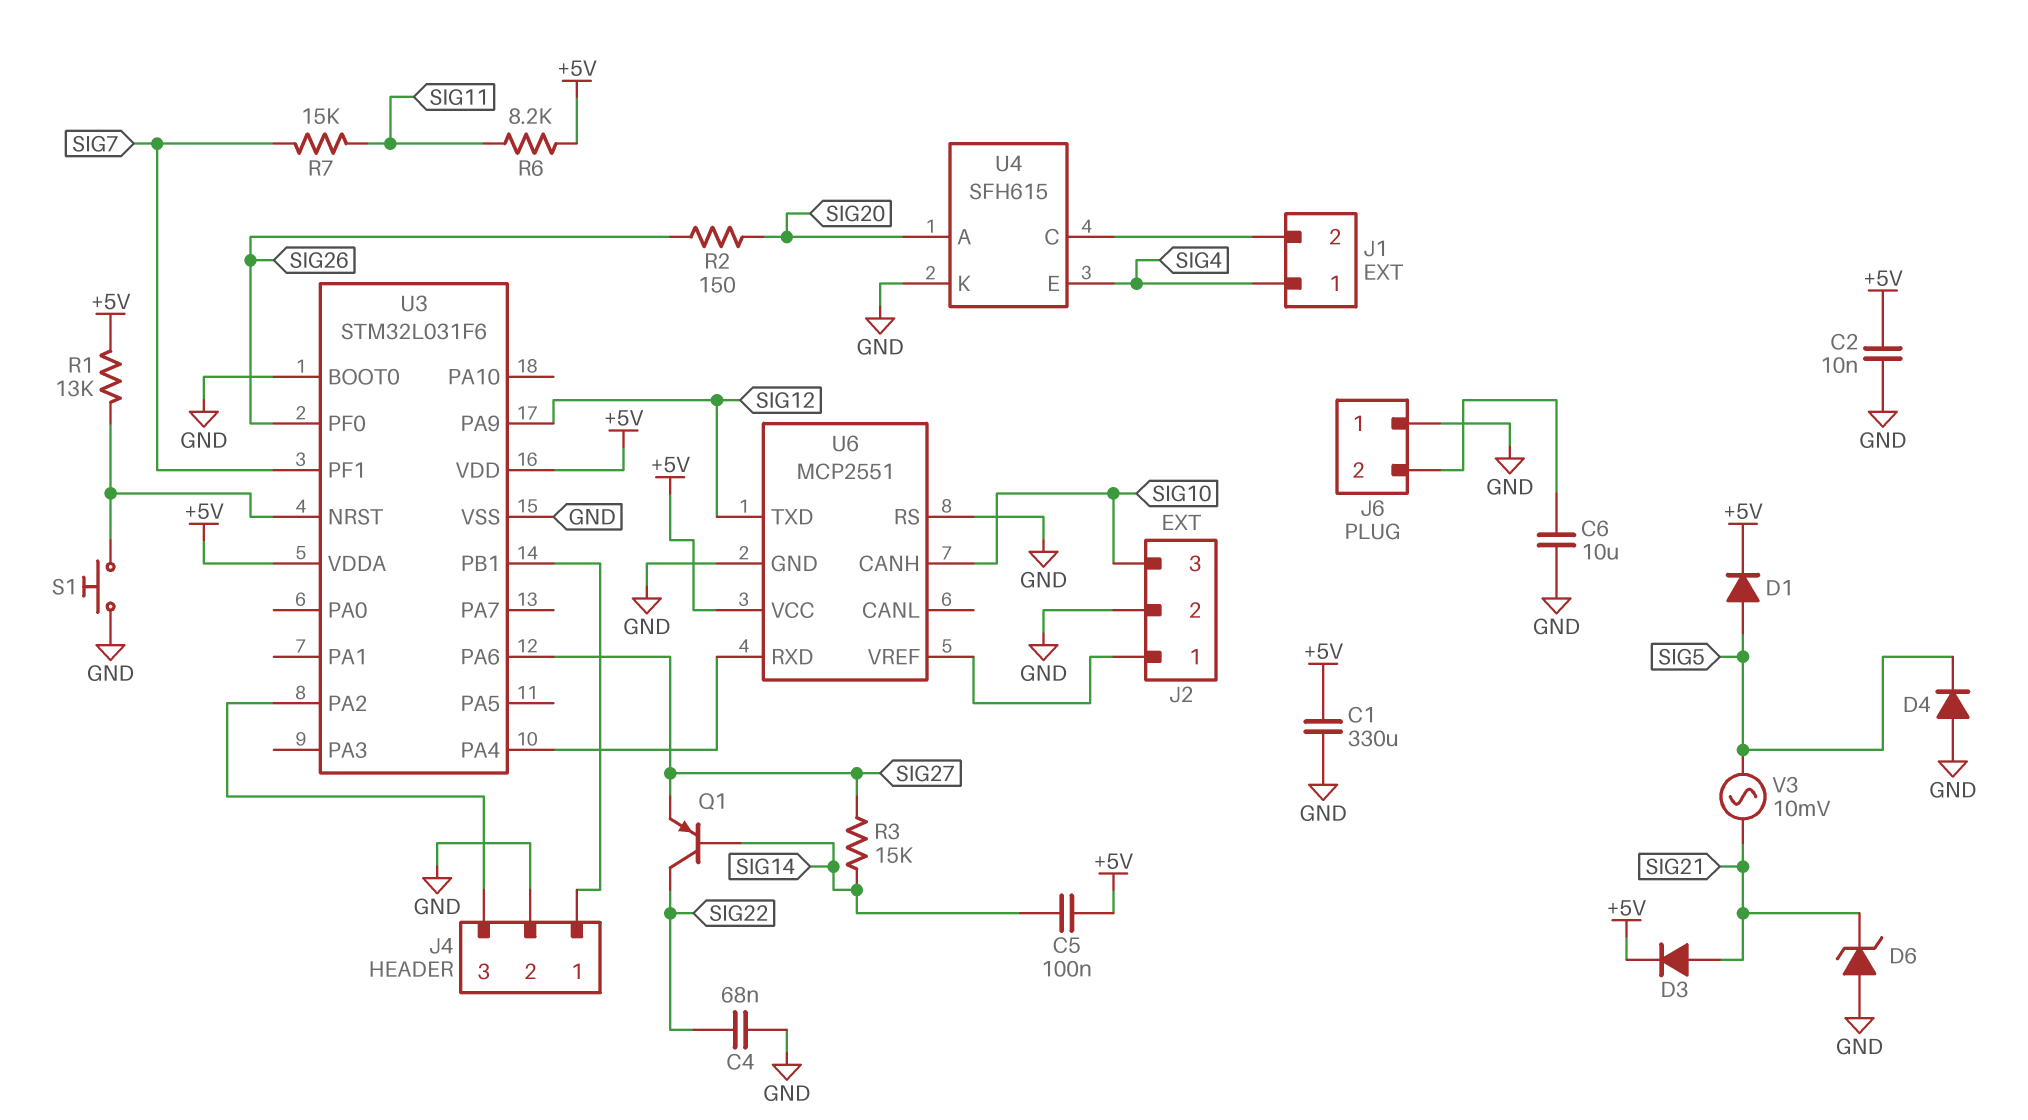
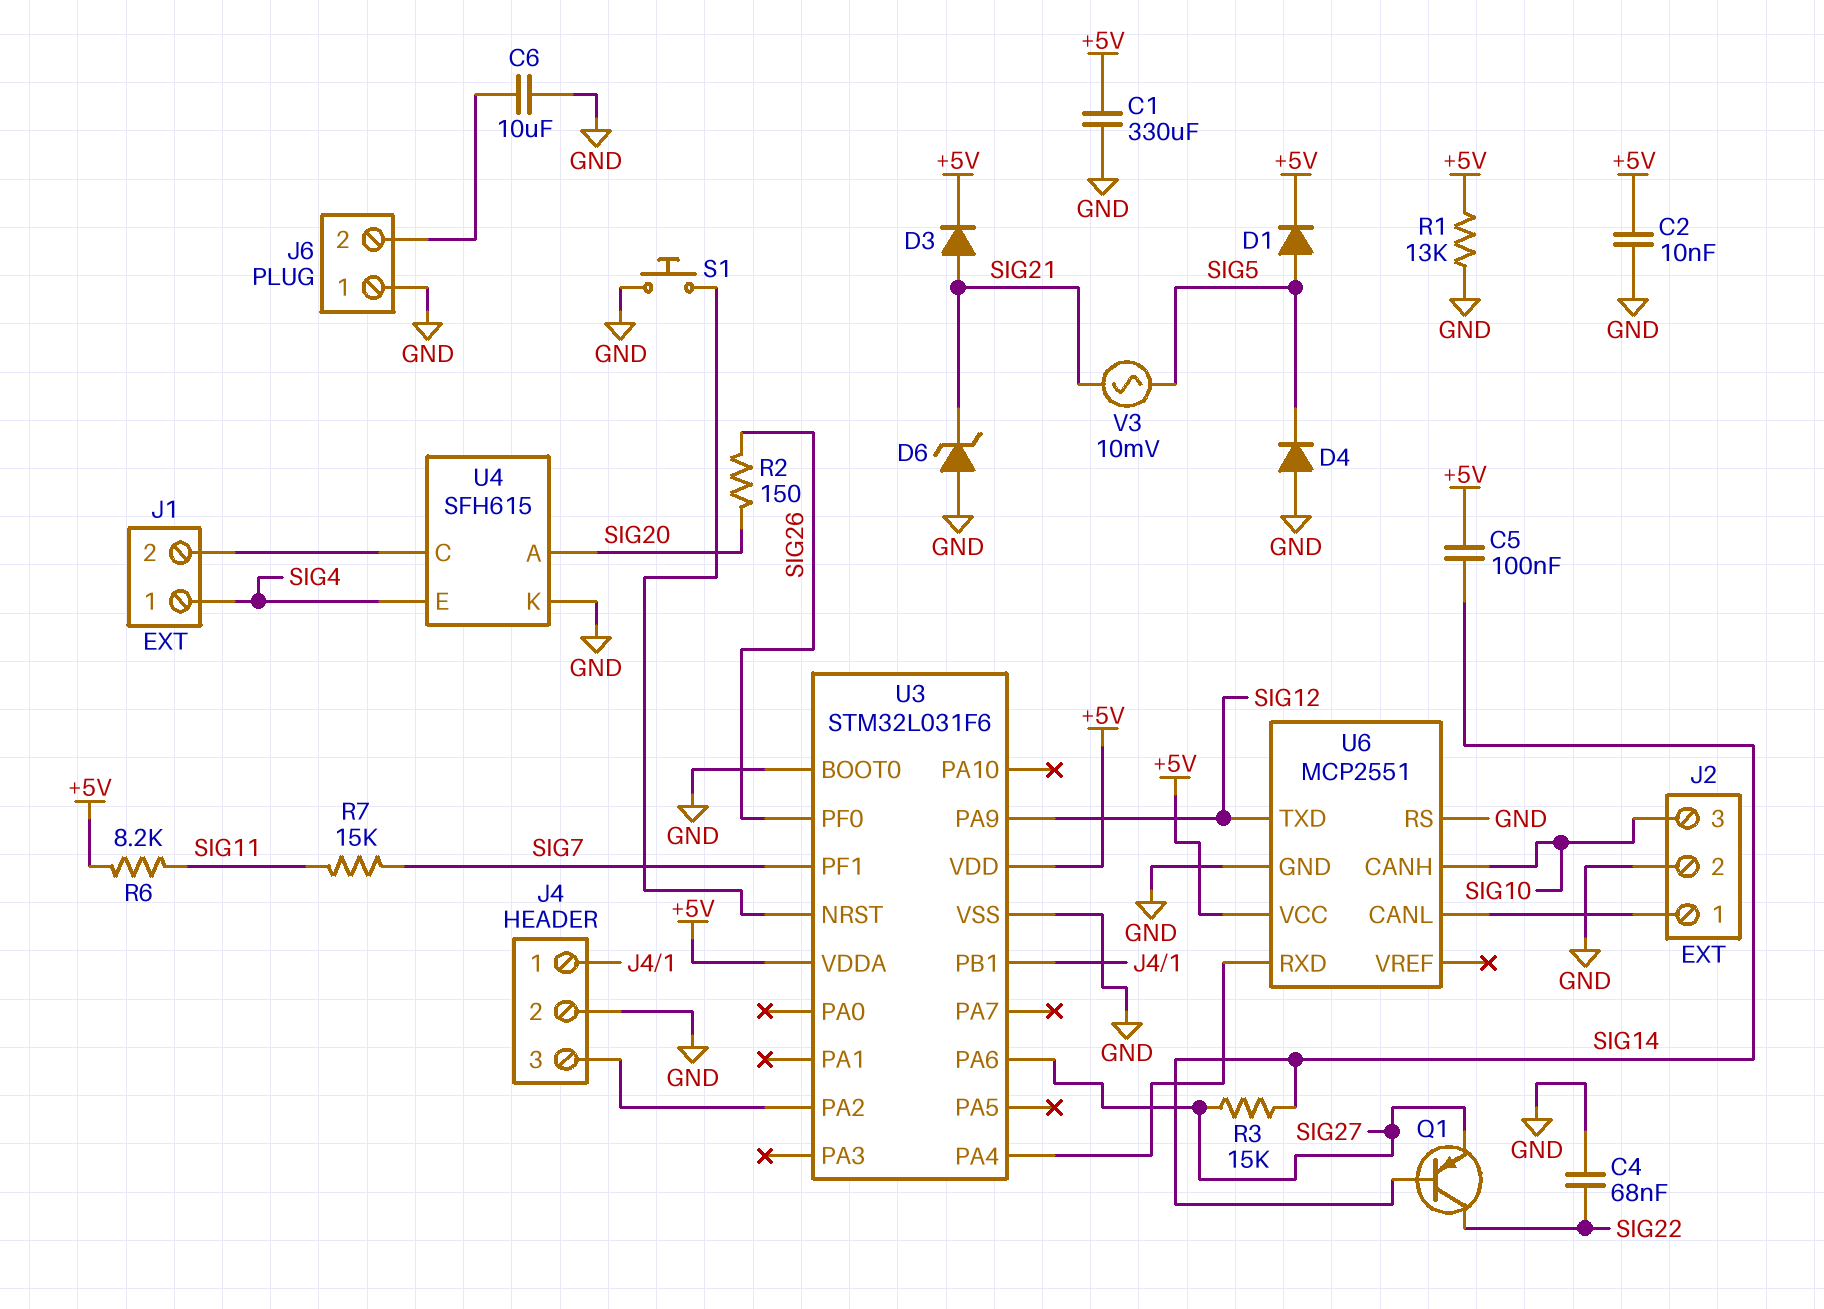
R1: 13k (+5V, U3/NRST) -> 13k (+5V, GND)
U6 pin CANL: none -> J2/1
U6 pin VREF: J2/1 -> none

